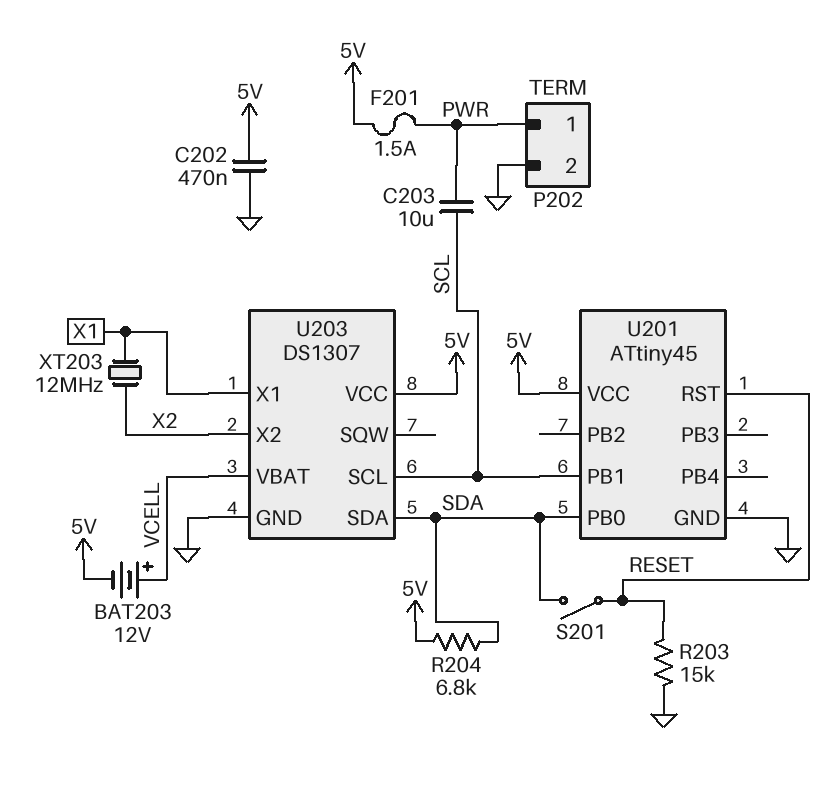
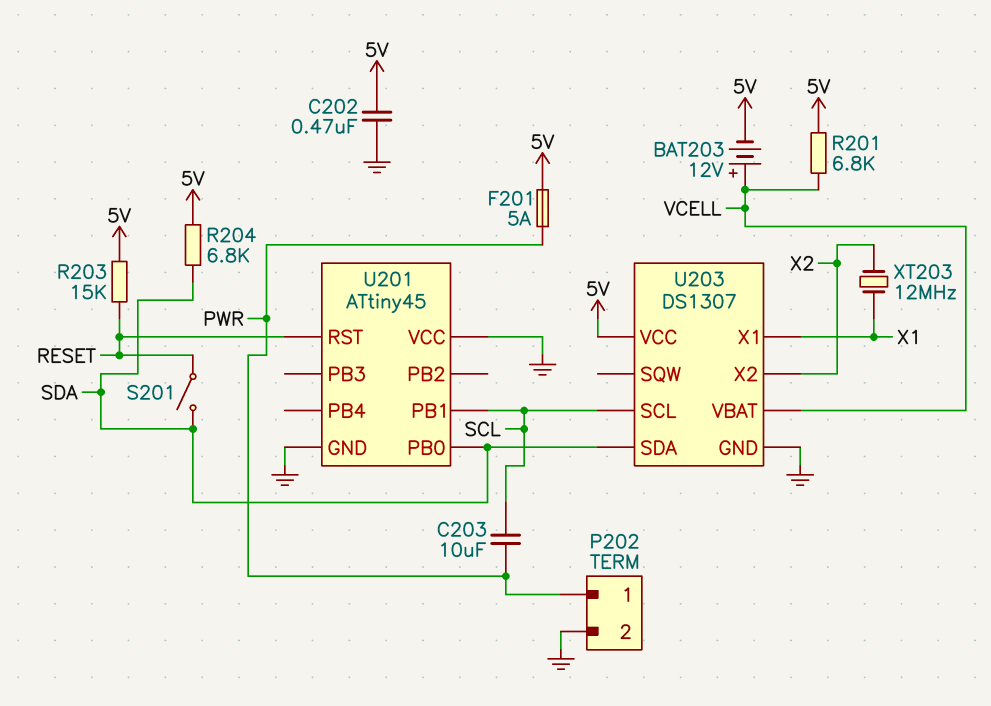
F201: 1.5A (5V, PWR) -> 5A (5V, PWR)
R201: none -> 6.8k (5V, VCELL)
R203: 15k (GND, RESET) -> 15k (5V, RESET)
U201 pin VCC: 5V -> GND

